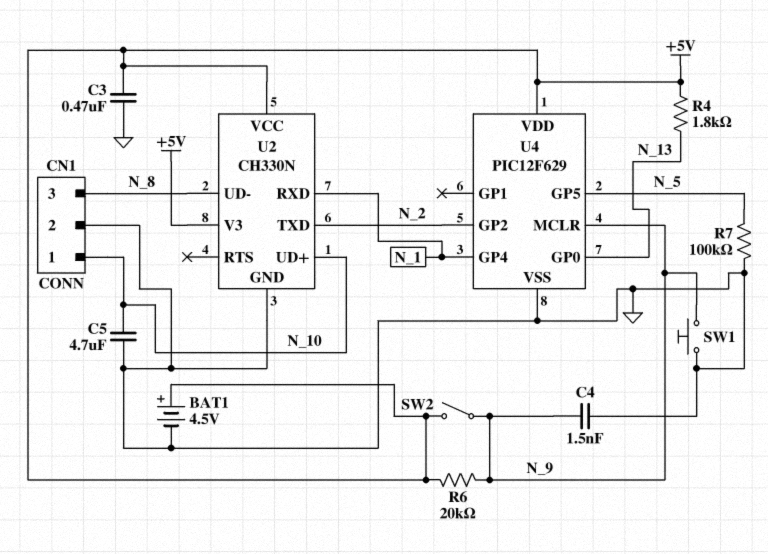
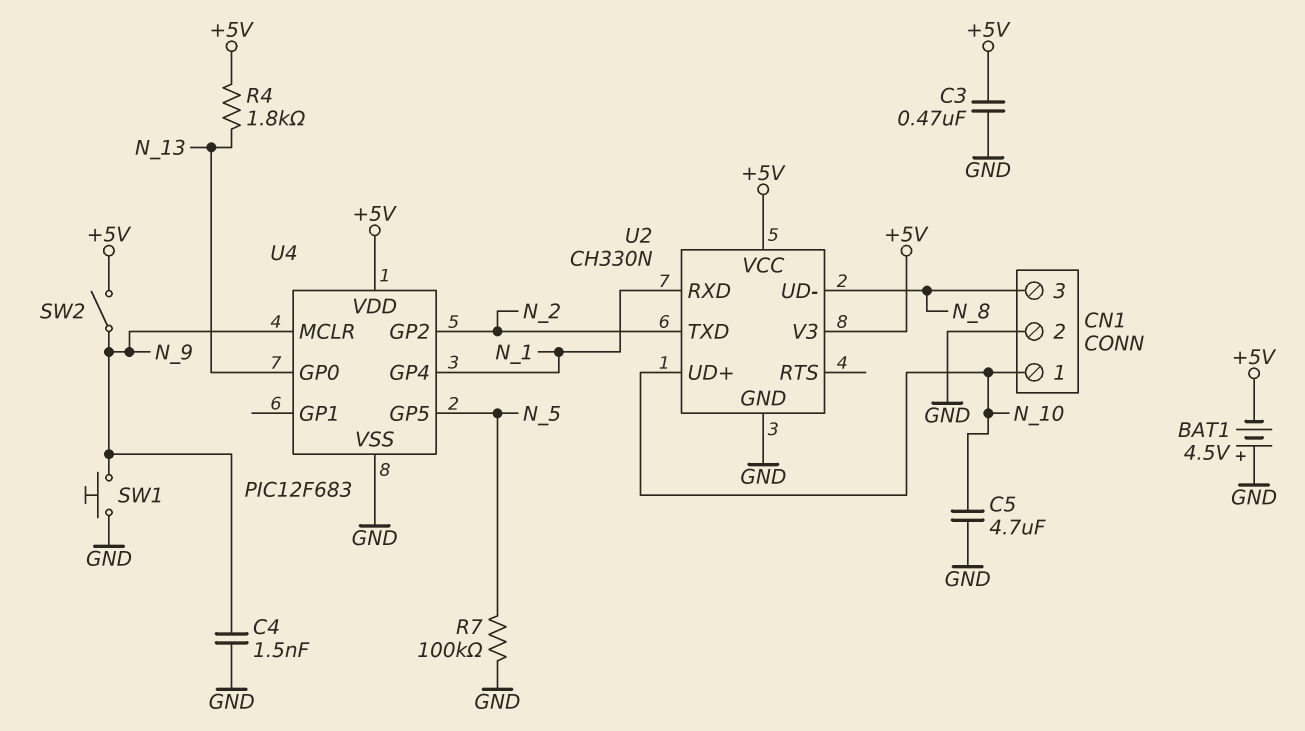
BAT1: 4.5V (plus +5V, minus GND) -> 4.5V (plus GND, minus +5V)
R6: 20k (+5V, N_9) -> none
U4: PIC12F629 -> PIC12F683

